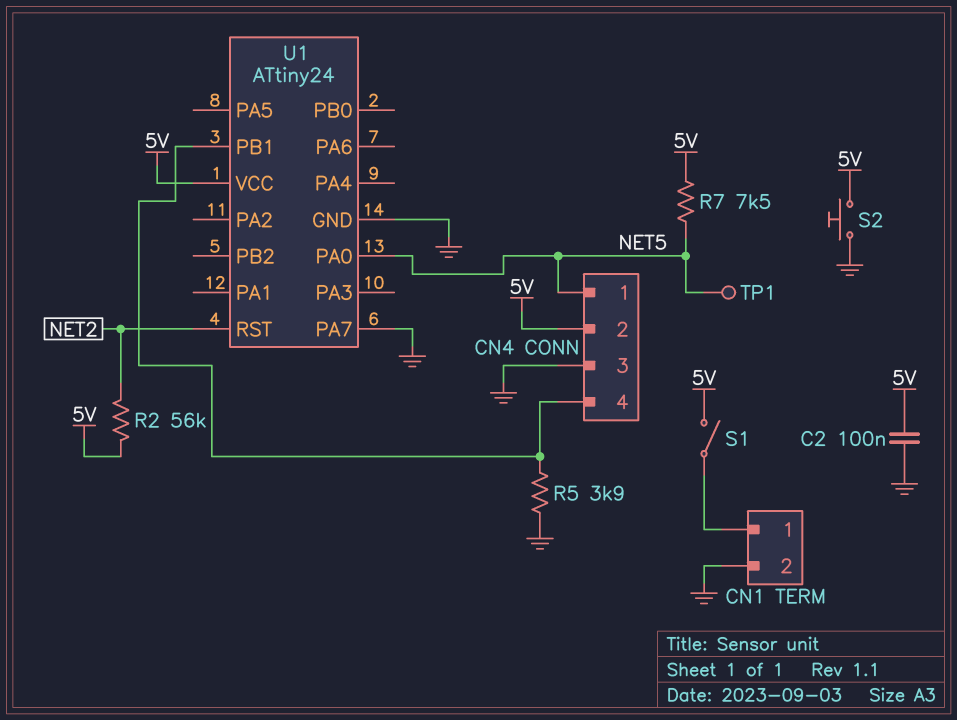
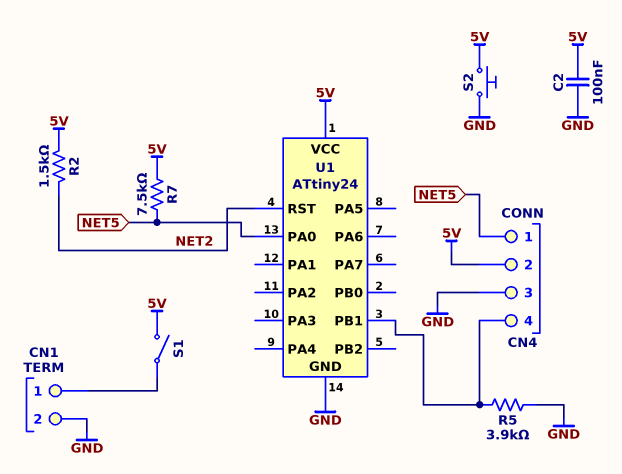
R2: 56k (5V, NET2) -> 1.5k (5V, NET2)
TP1: test point (NET5) -> none
U1 pin PA7: GND -> none

